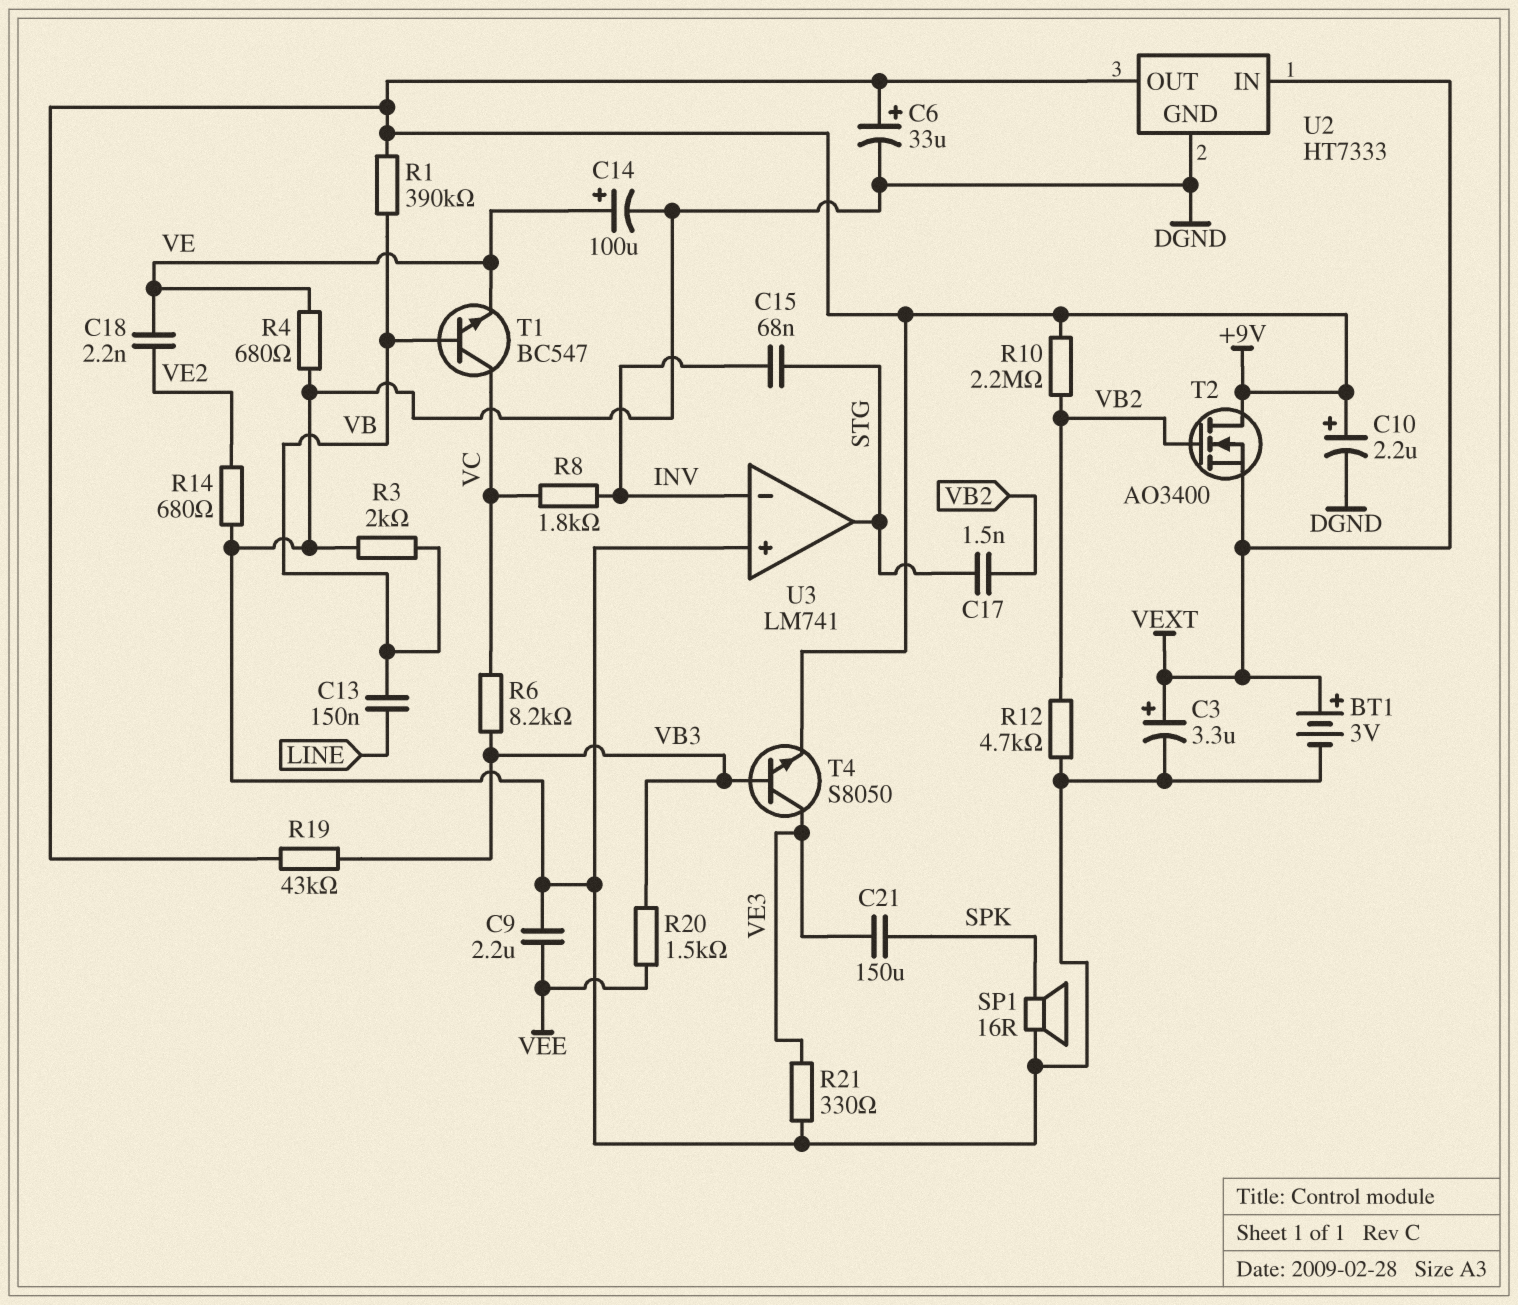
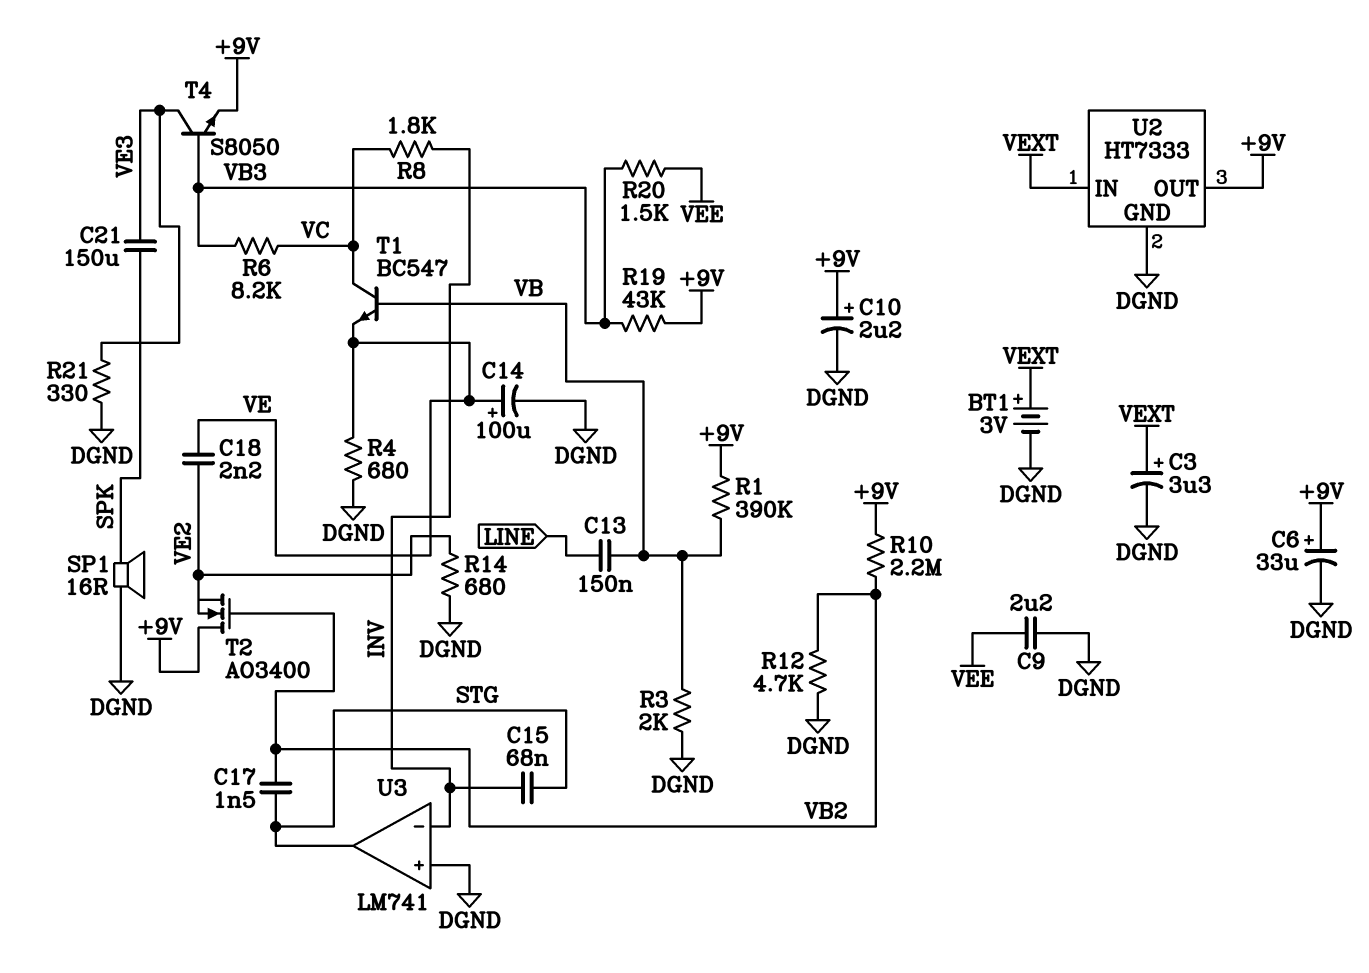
T2: NMOS AO3400 (G VB2, D +9V, S VEXT) -> NMOS AO3400 (G VB2, D +9V, S VE2)

